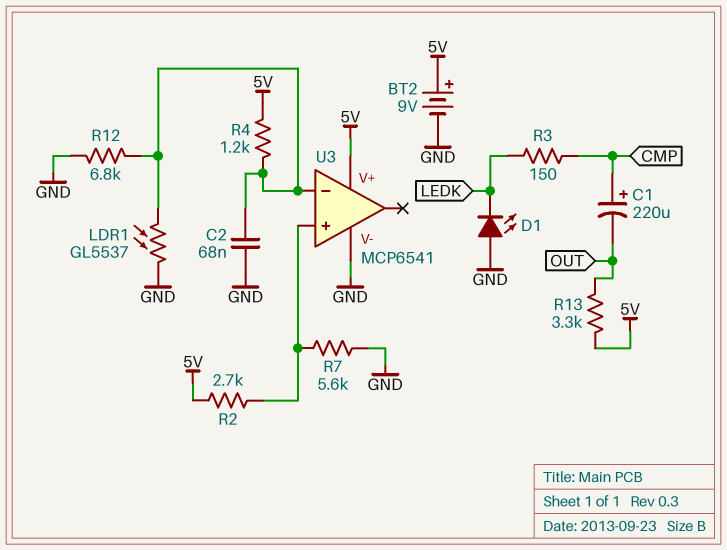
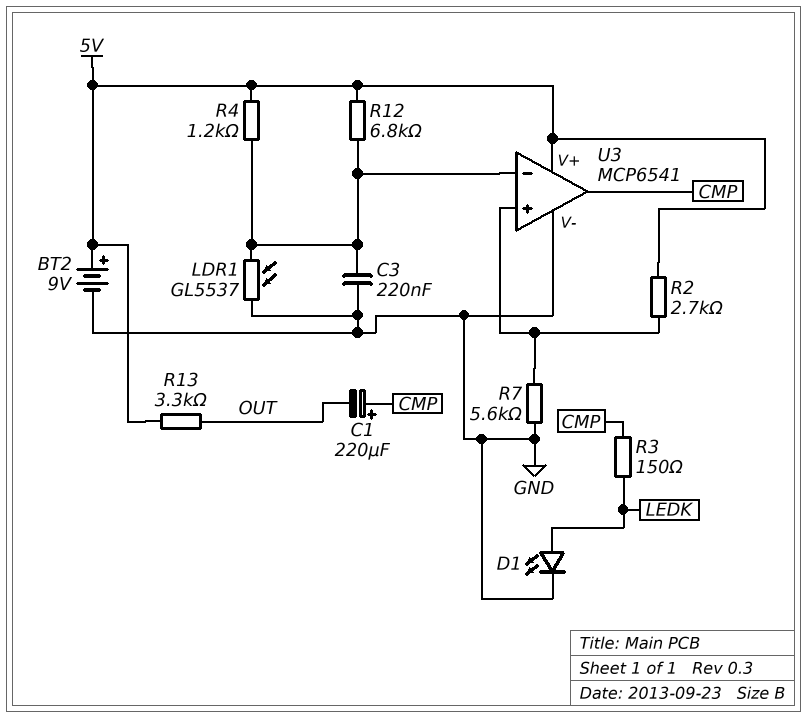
C2: 68nF (GND, U3/in-) -> none
C3: none -> 220nF (GND, U3/in-)
D1: LED (A GND, K LEDK) -> LED (A LEDK, K GND)
R12: 6.8k (GND, U3/in-) -> 6.8k (5V, U3/in-)
U3 pin out: none -> CMP

